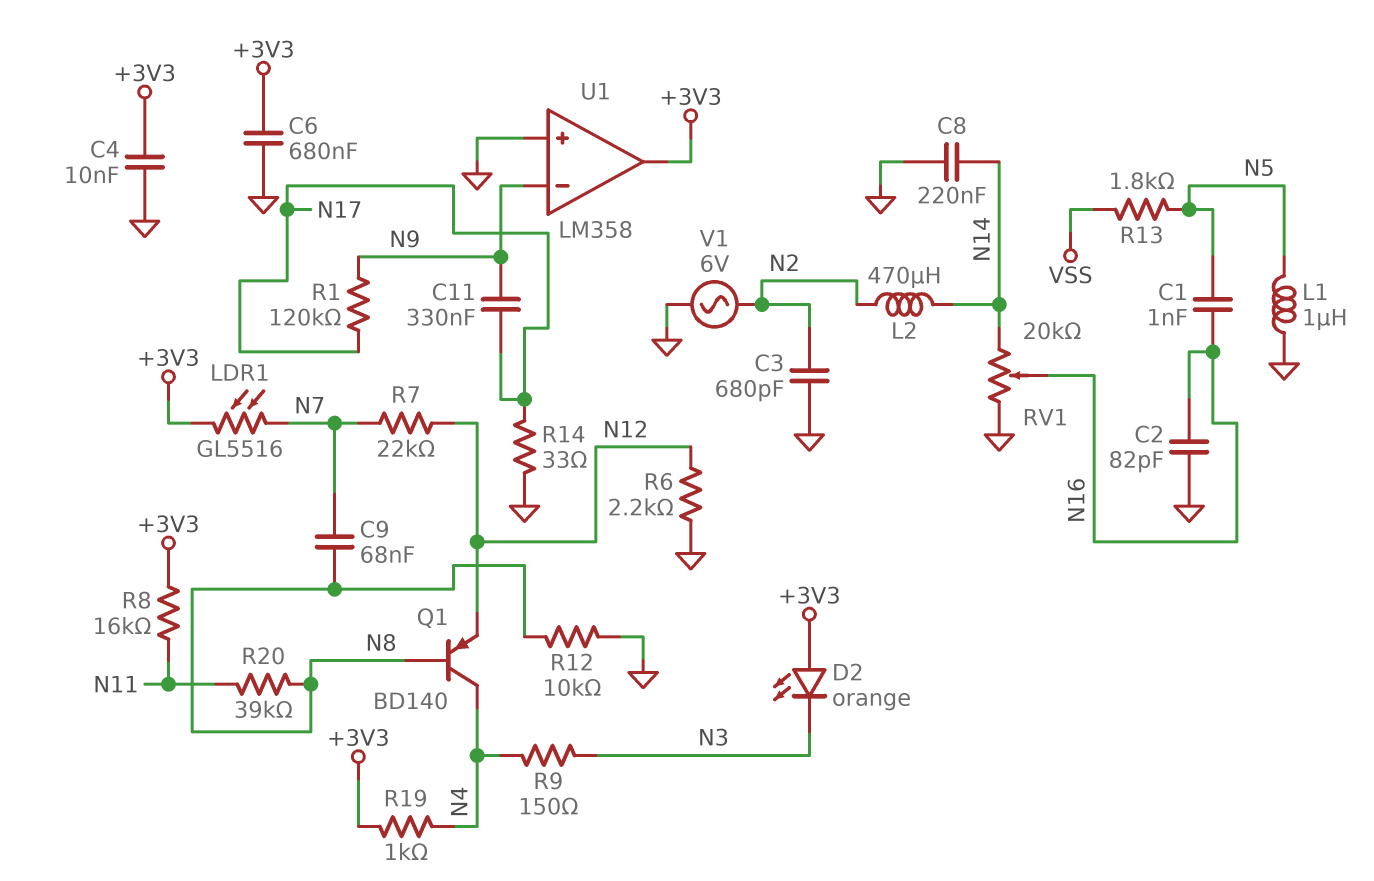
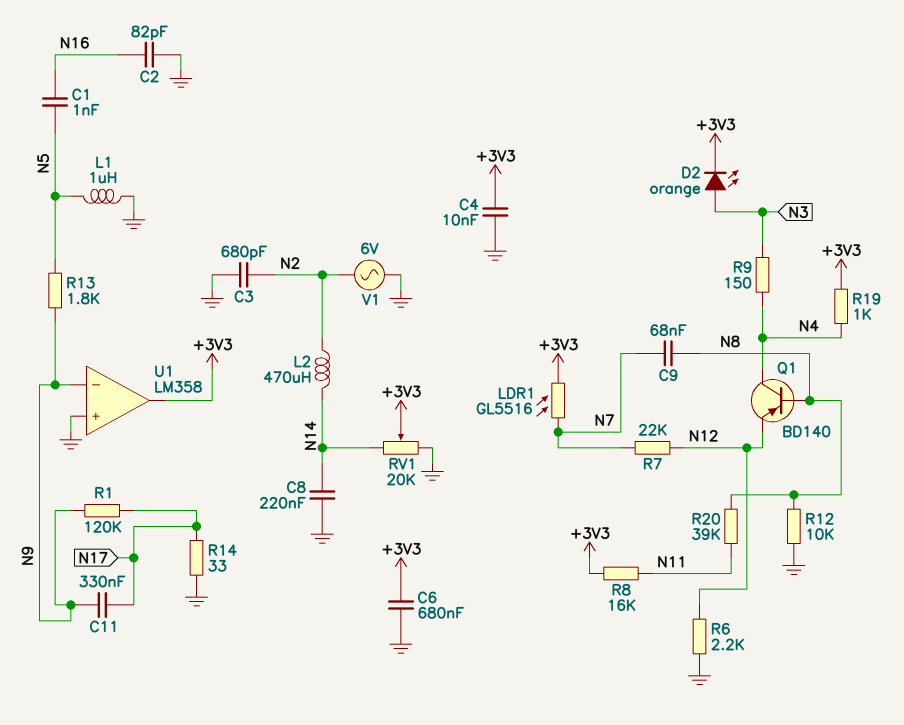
D2: LED orange (A +3V3, K N3) -> LED orange (A N3, K +3V3)
R13: 1.8k (N5, VSS) -> 1.8k (N5, N9)
RV1: 20k (GND, N14, wiper N16) -> 20k (GND, N14, wiper +3V3)

